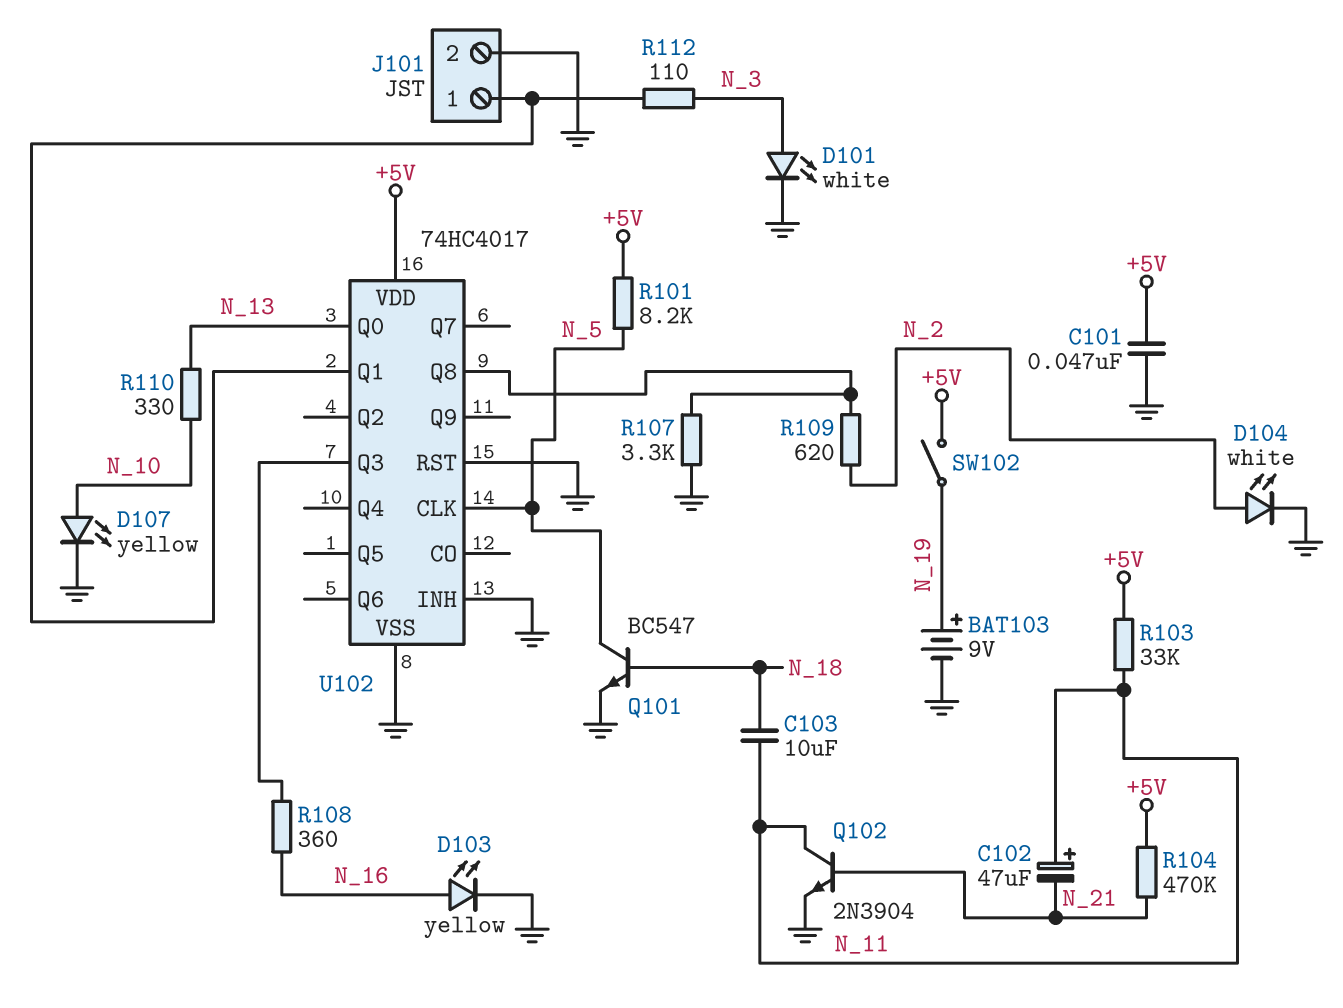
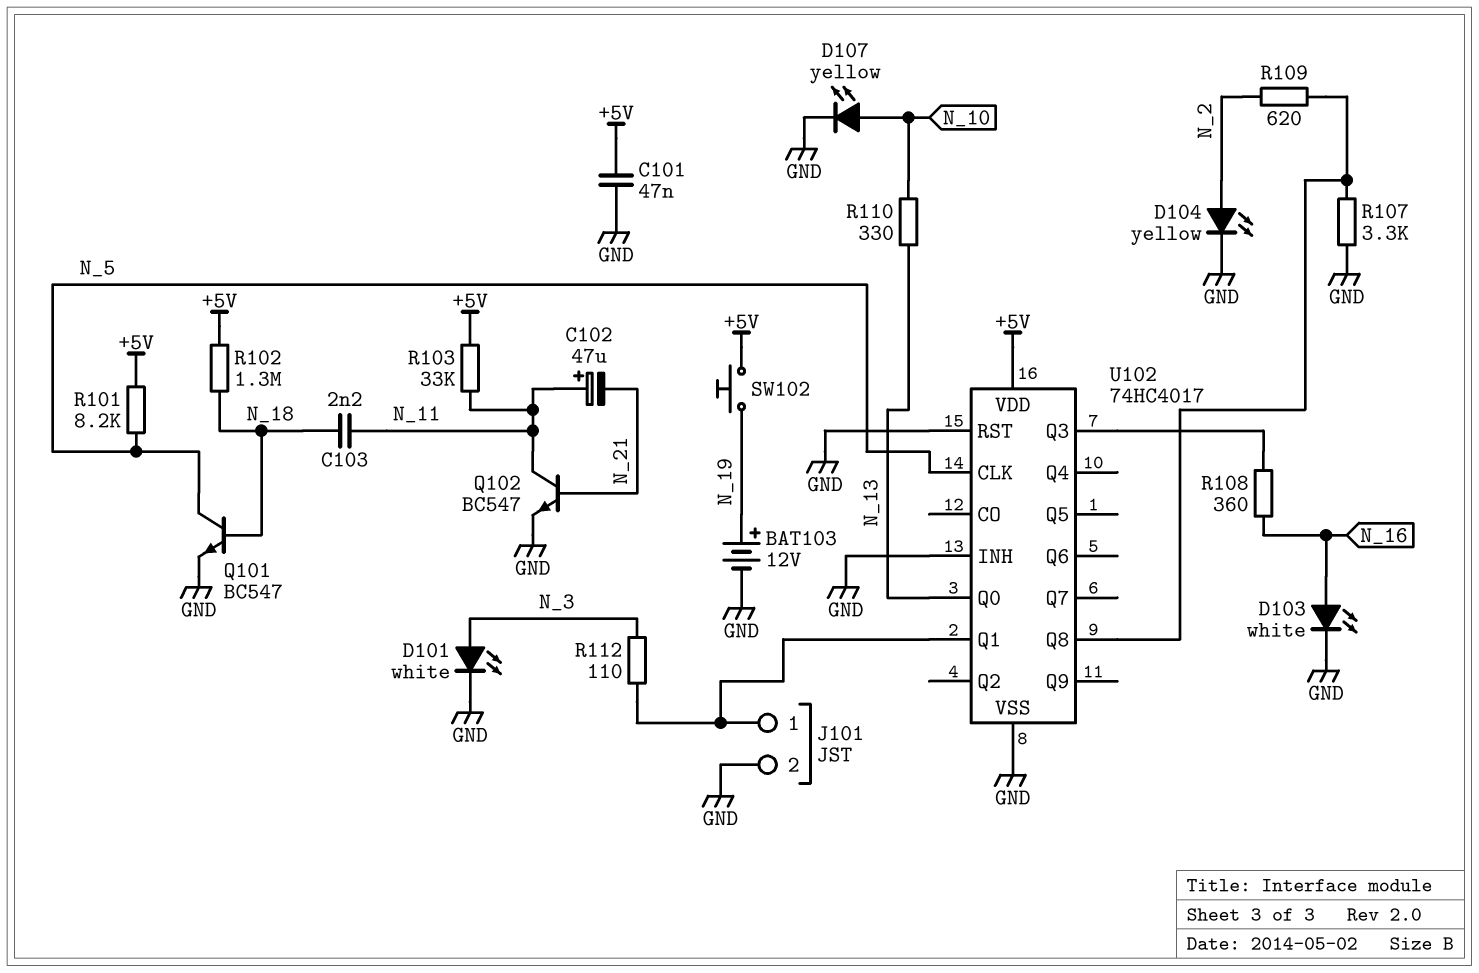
BAT103: 9V (plus N_19, minus GND) -> 12V (plus N_19, minus GND)
C103: 10uF (N_11, N_18) -> 2.2nF (N_11, N_18)
D103: LED yellow (A N_16, K GND) -> LED white (A N_16, K GND)
D104: LED white (A N_2, K GND) -> LED yellow (A N_2, K GND)
Q102: NPN 2N3904 (B N_21, C N_11, E GND) -> NPN BC547 (B N_21, C N_11, E GND)
R102: none -> 1.3M (+5V, N_18)
R104: 470k (+5V, N_21) -> none
SW102: switch (+5V, N_19) -> button (+5V, N_19)

